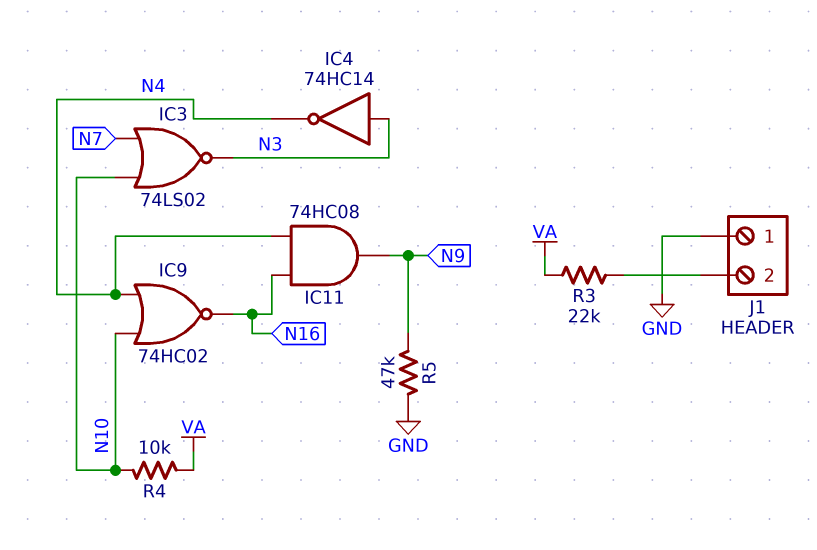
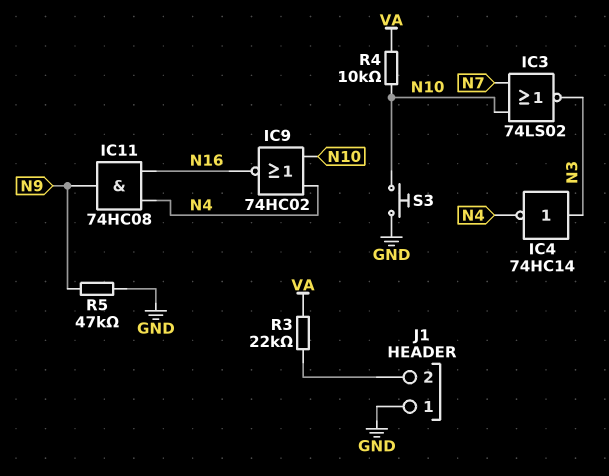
S3: none -> button (GND, N10)

